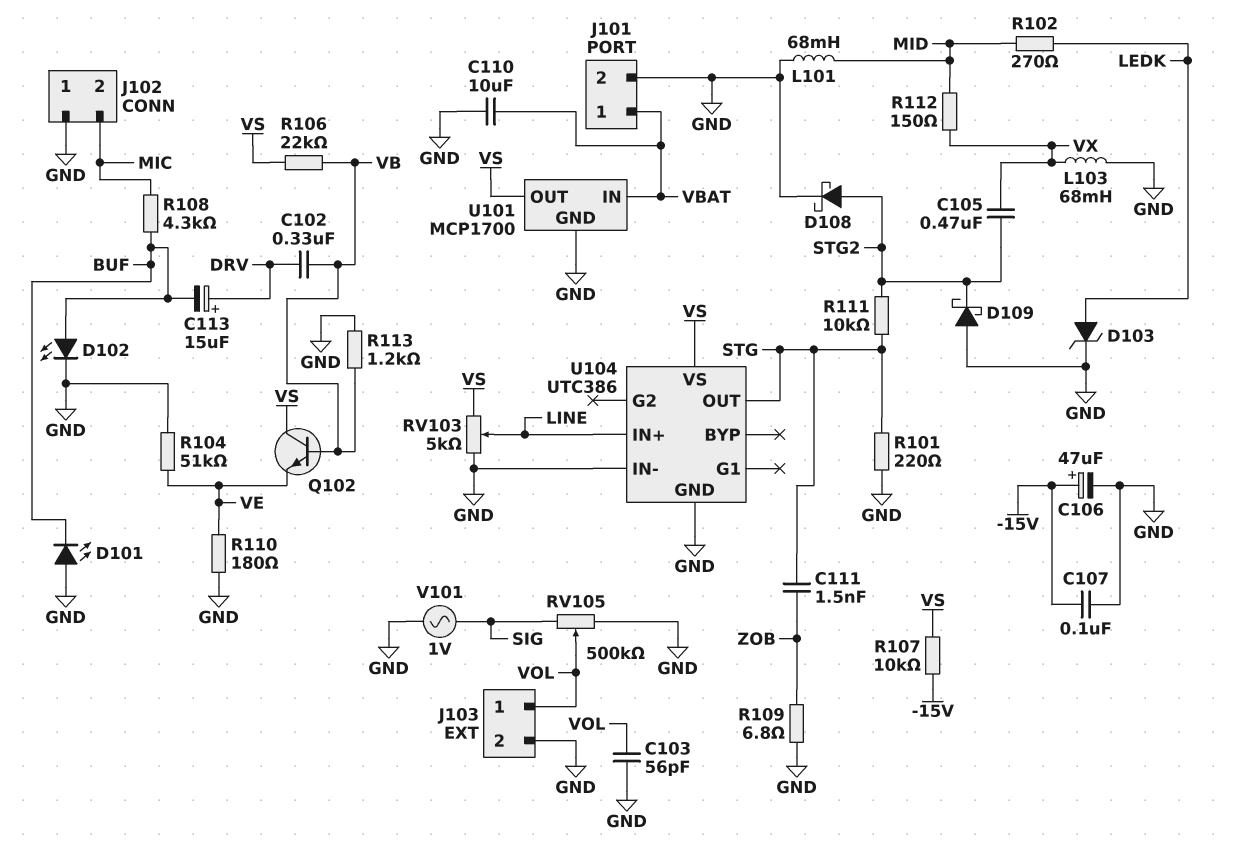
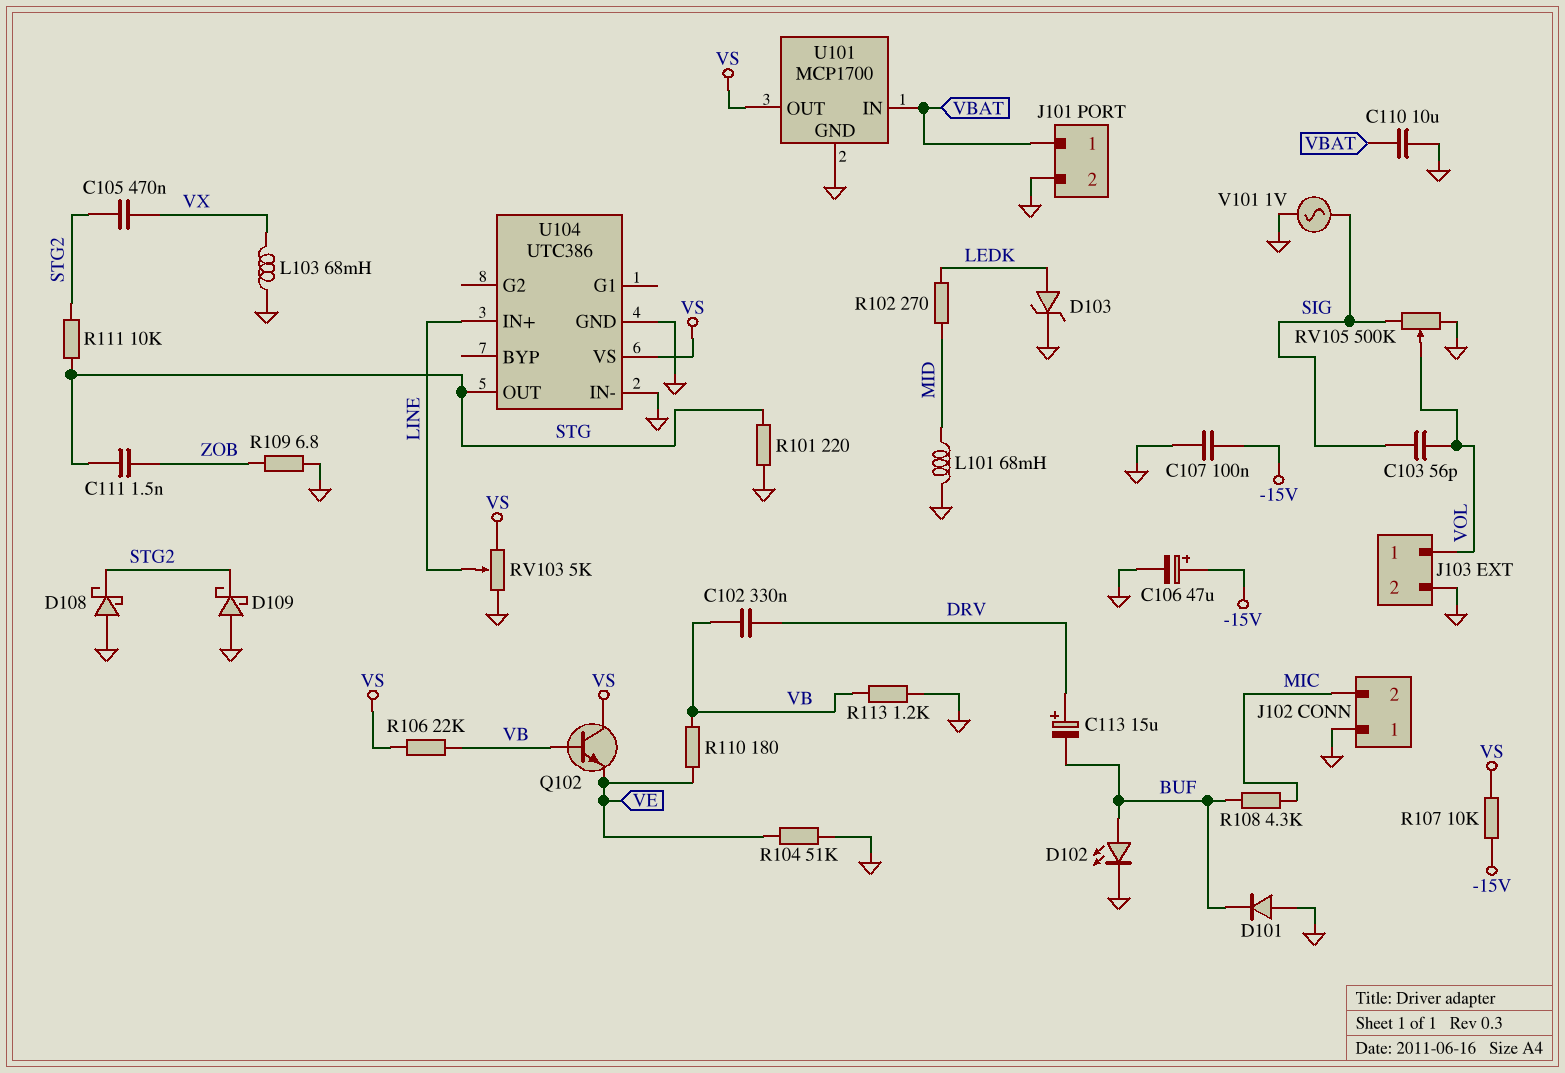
C103: 56pF (GND, VOL) -> 56pF (SIG, VOL)
D101: LED (A GND, K BUF) -> diode (A GND, K BUF)
D108: schottky (A STG2, K GND) -> schottky (A GND, K STG2)
R110: 180 (GND, VE) -> 180 (VB, VE)
R112: 150 (MID, VX) -> none

